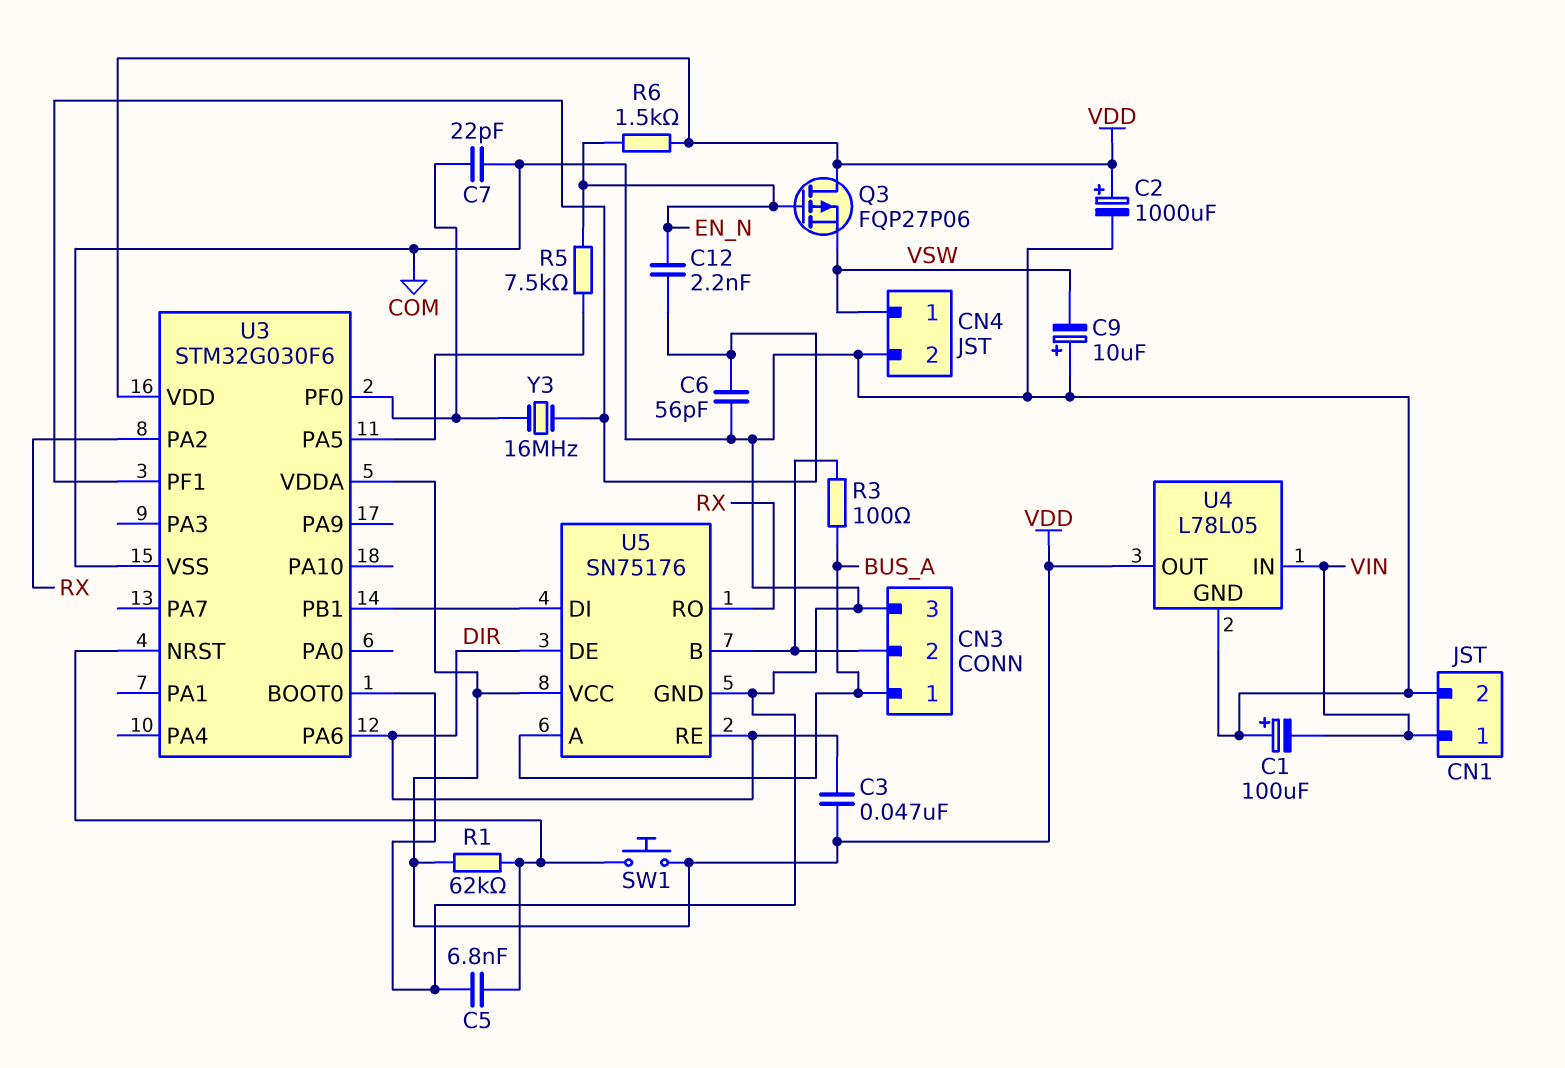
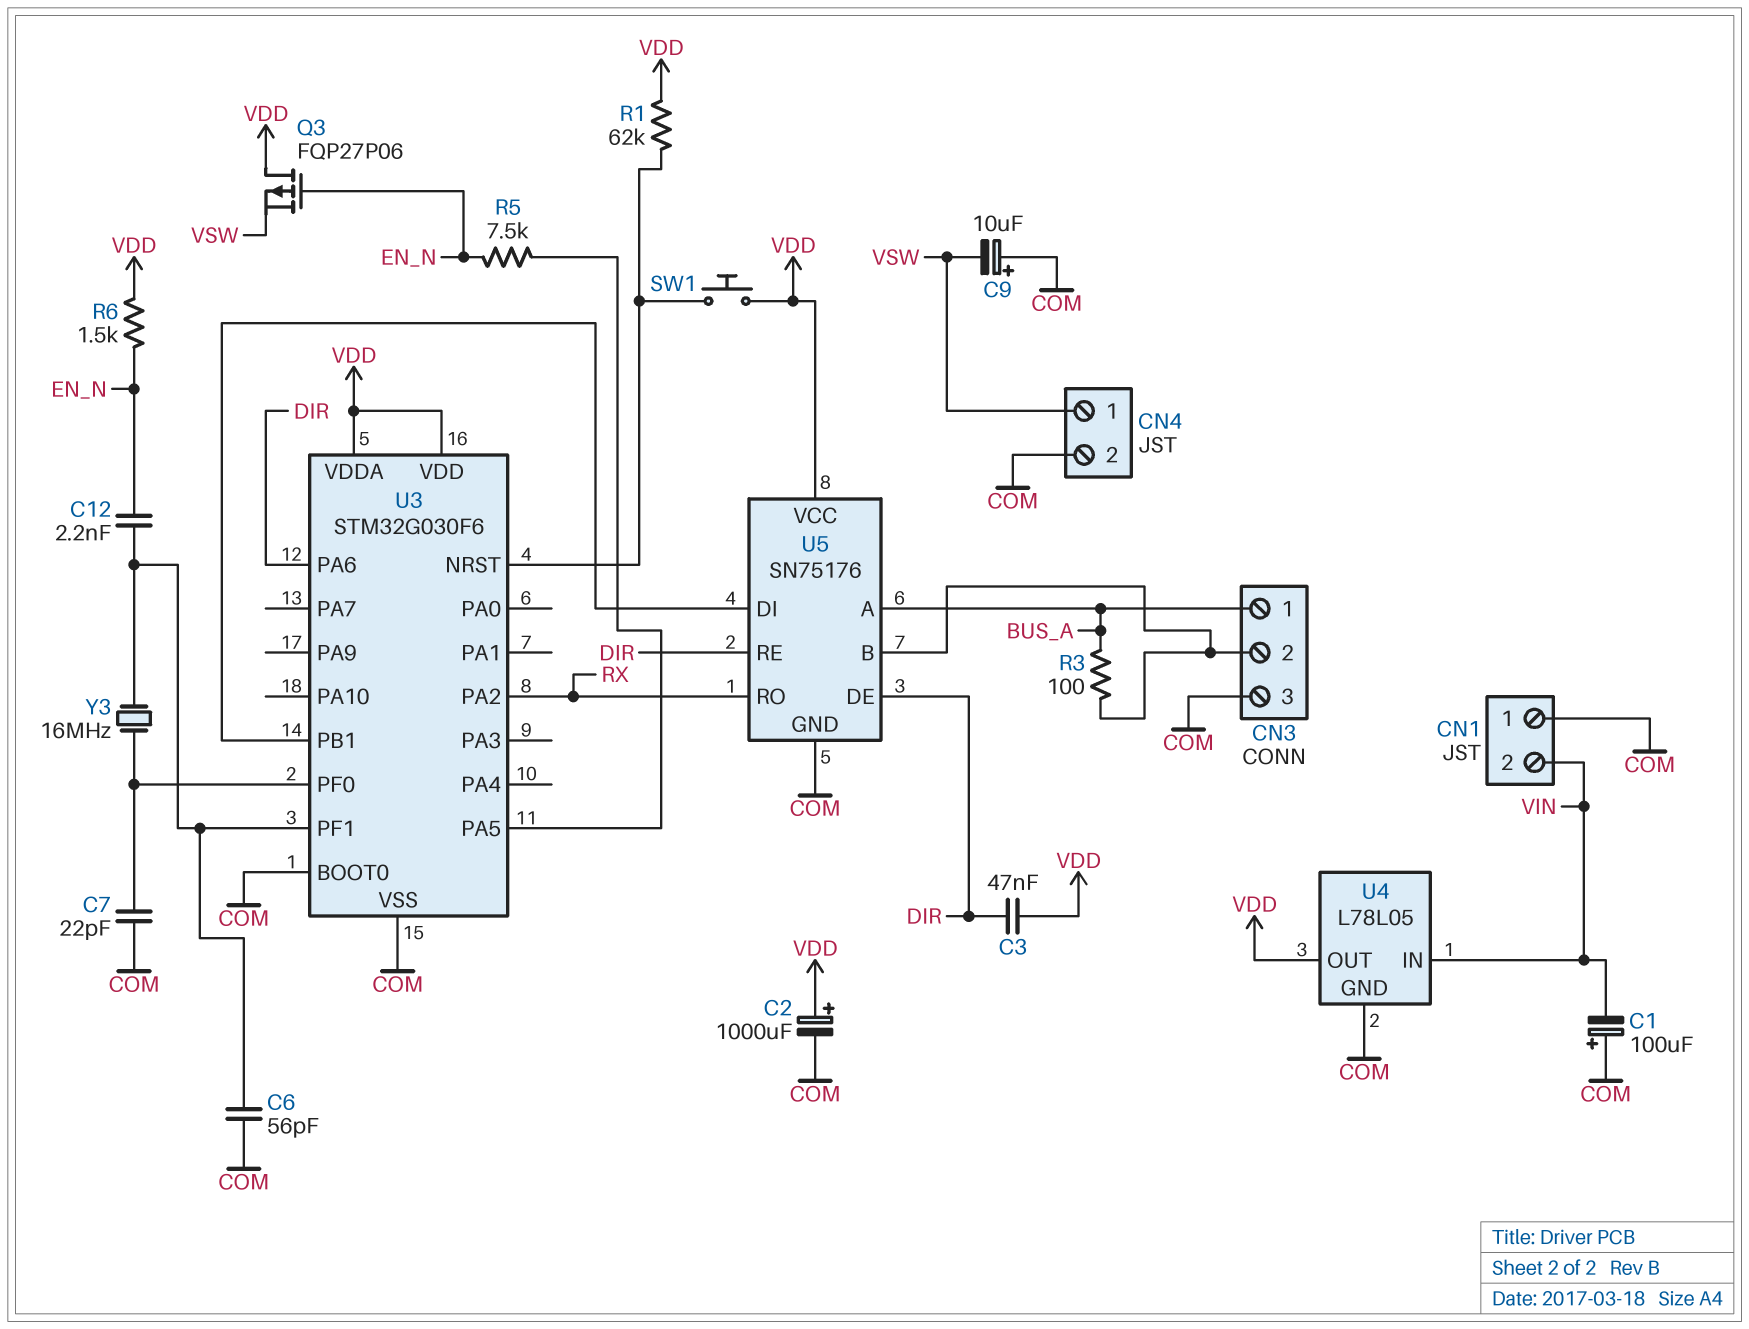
C5: 6.8nF (COM, U3/NRST) -> none
CN1 pin 1: VIN -> COM
CN1 pin 2: COM -> VIN

